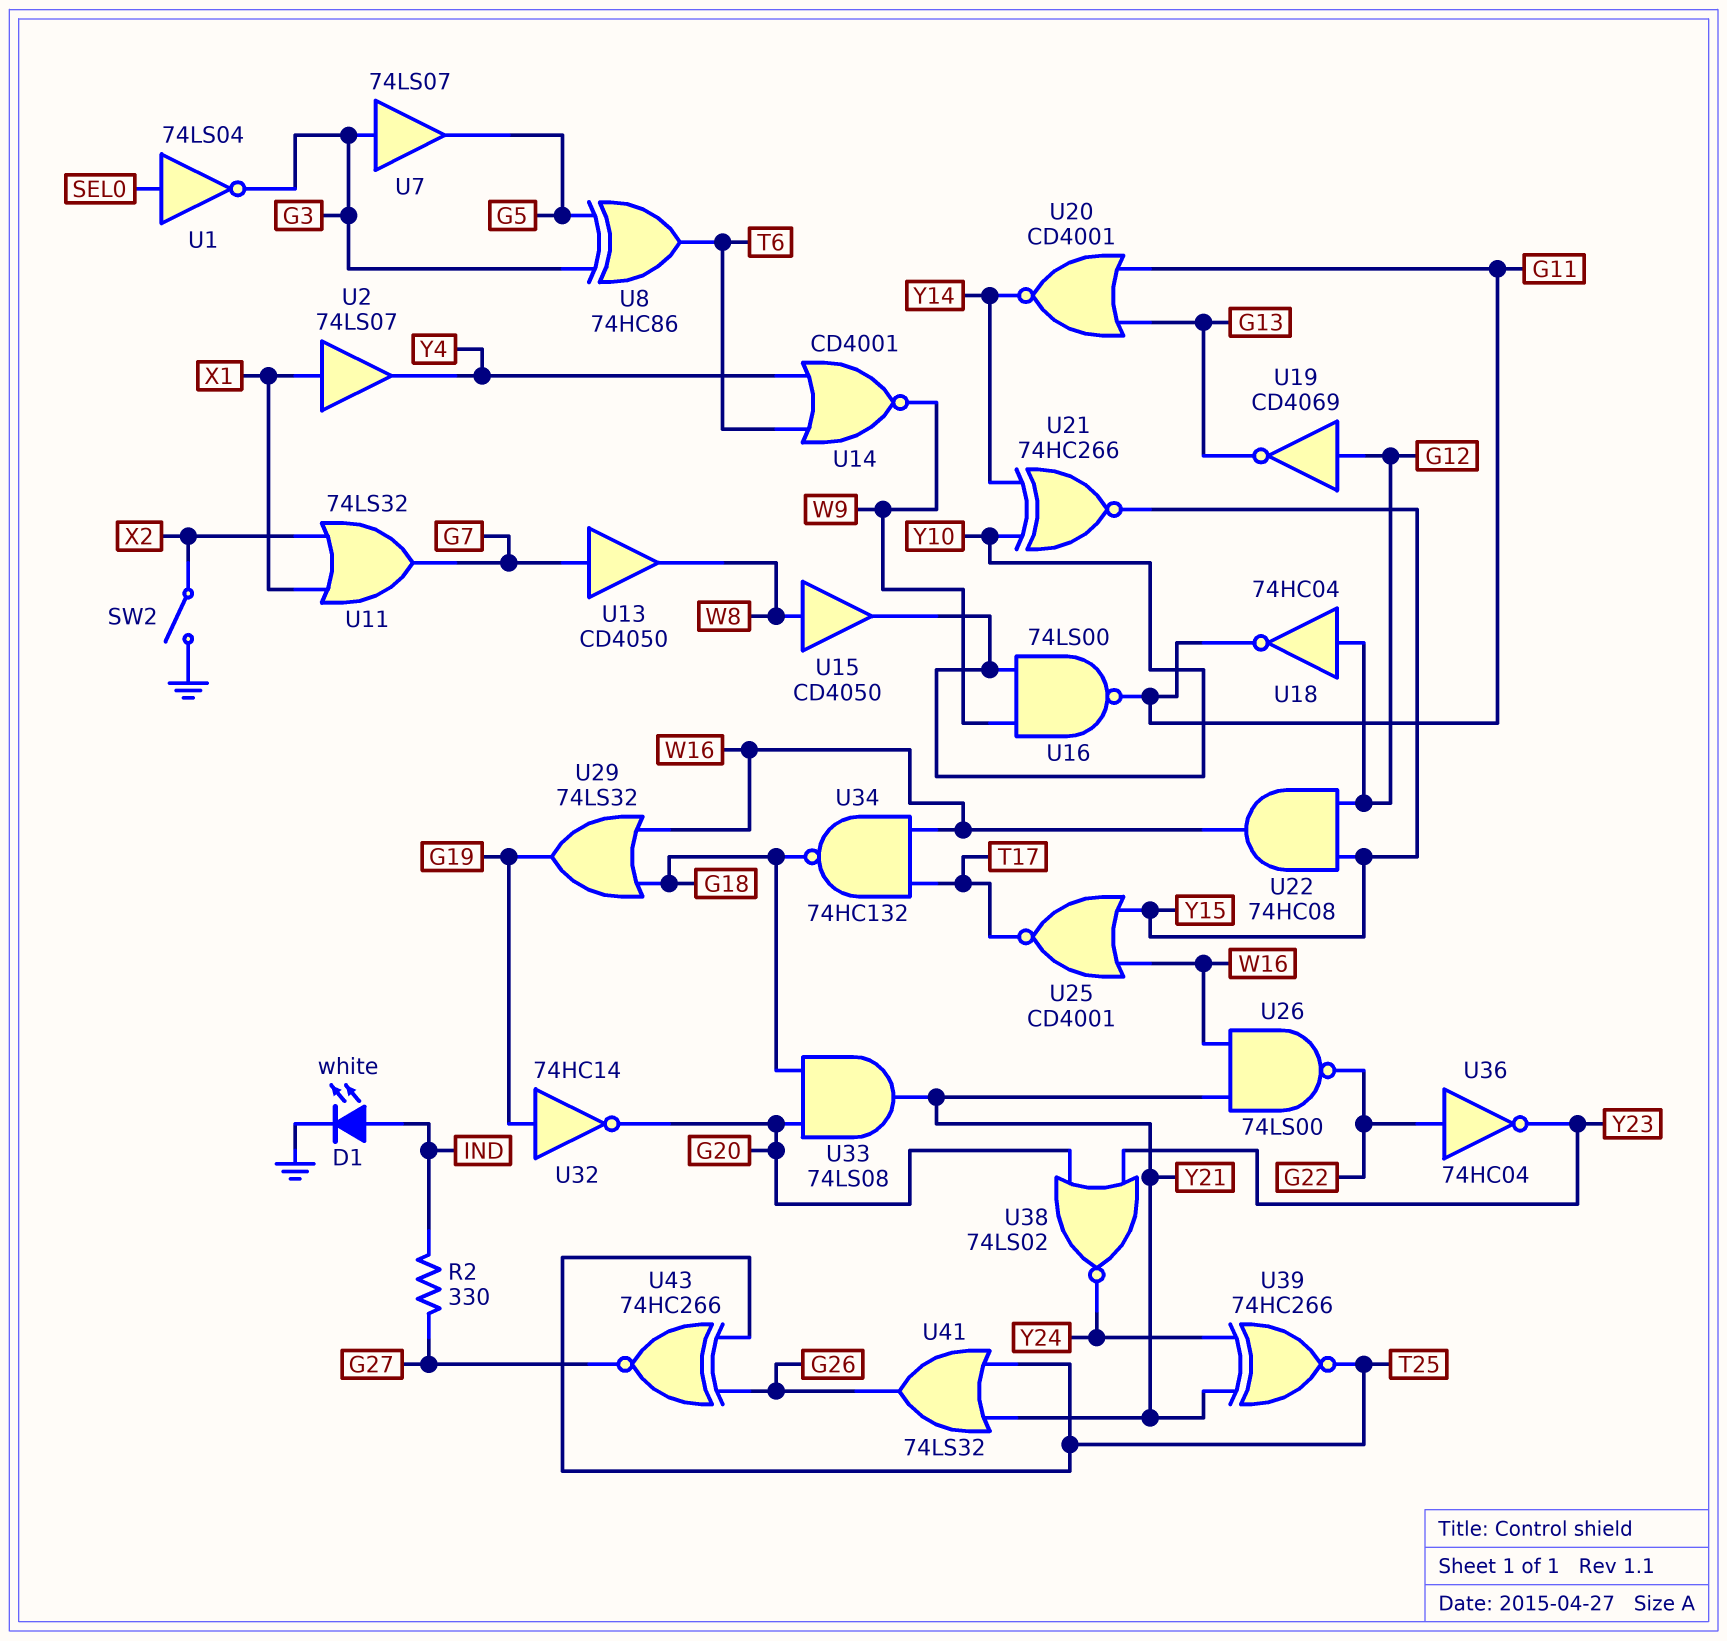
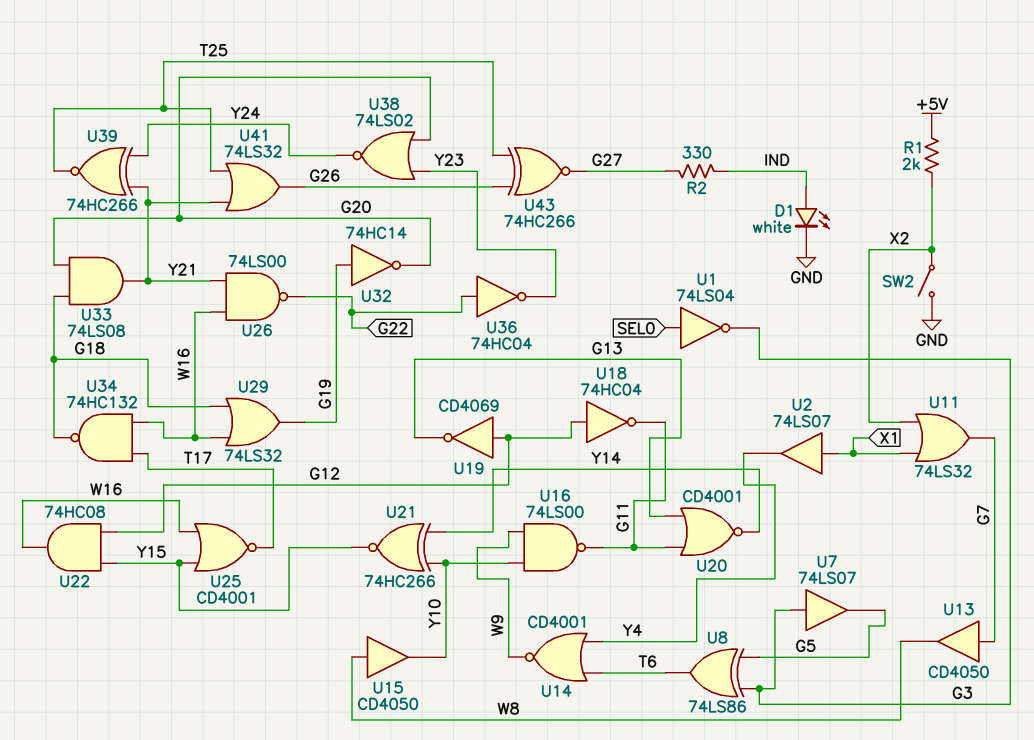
R1: none -> 2k (+5V, X2)
U8: XOR 74HC86 (in G3, in G5, out T6) -> XOR 74LS86 (in G3, in G5, out T6)

